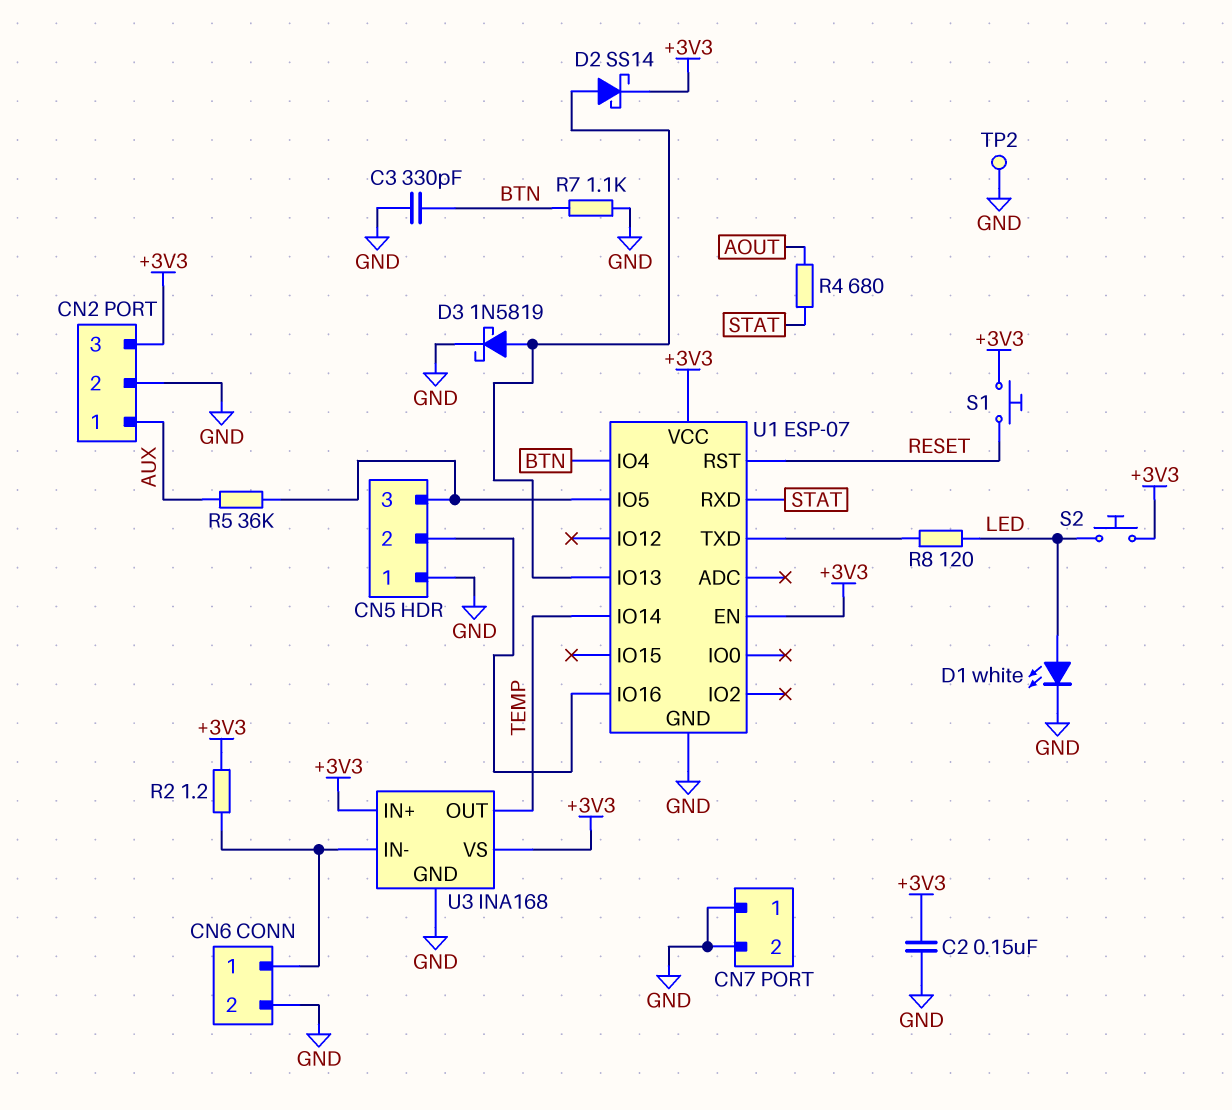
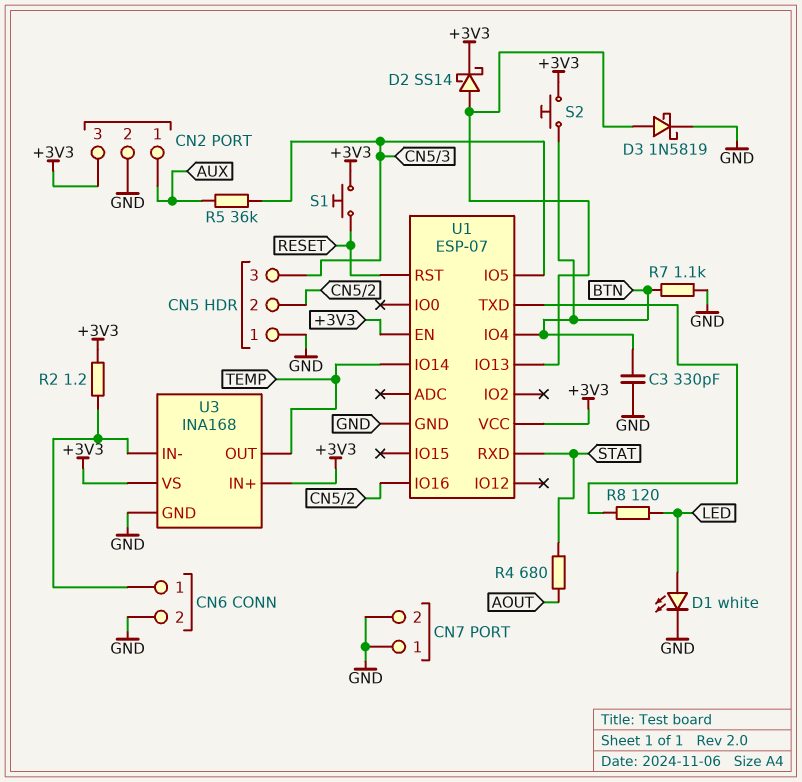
C2: 150nF (+3V3, GND) -> none
S2: button (+3V3, LED) -> button (+3V3, BTN)
TP2: test point (GND) -> none

